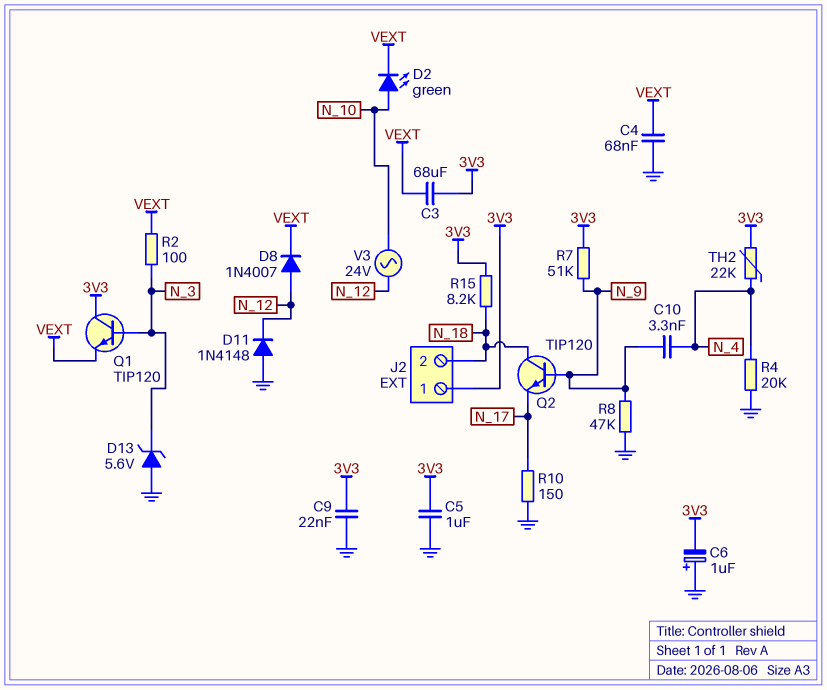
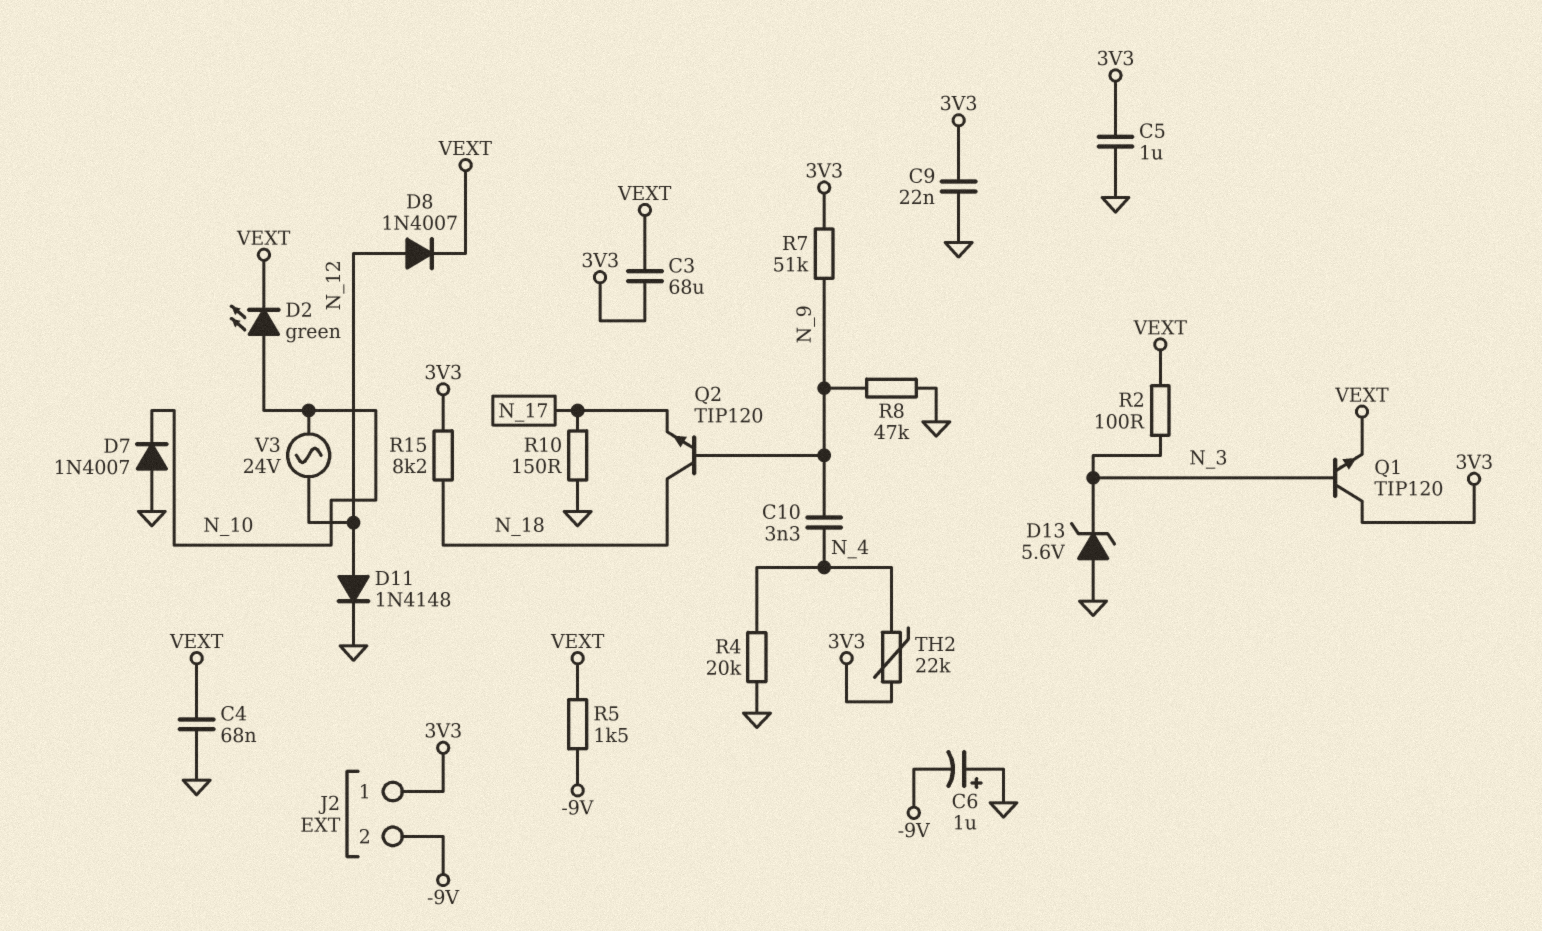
C6: 1uF (plus GND, minus 3V3) -> 1uF (plus GND, minus -9V)
D7: none -> diode 1N4007 (A GND, K N_10)
D11: diode 1N4148 (A GND, K N_12) -> diode 1N4148 (A N_12, K GND)
J2 pin 2: N_18 -> -9V
R5: none -> 1.5k (-9V, VEXT)

